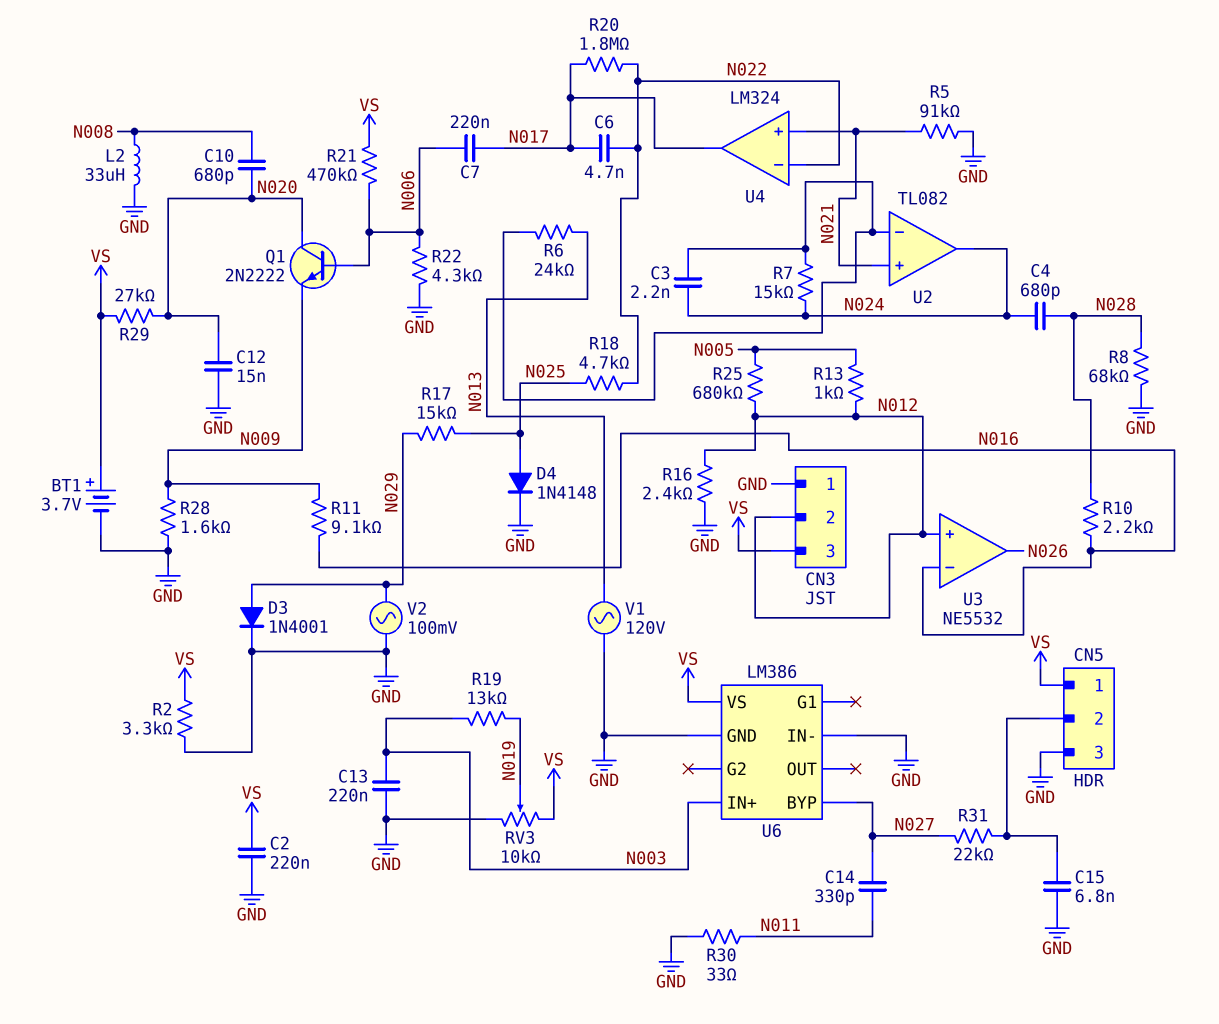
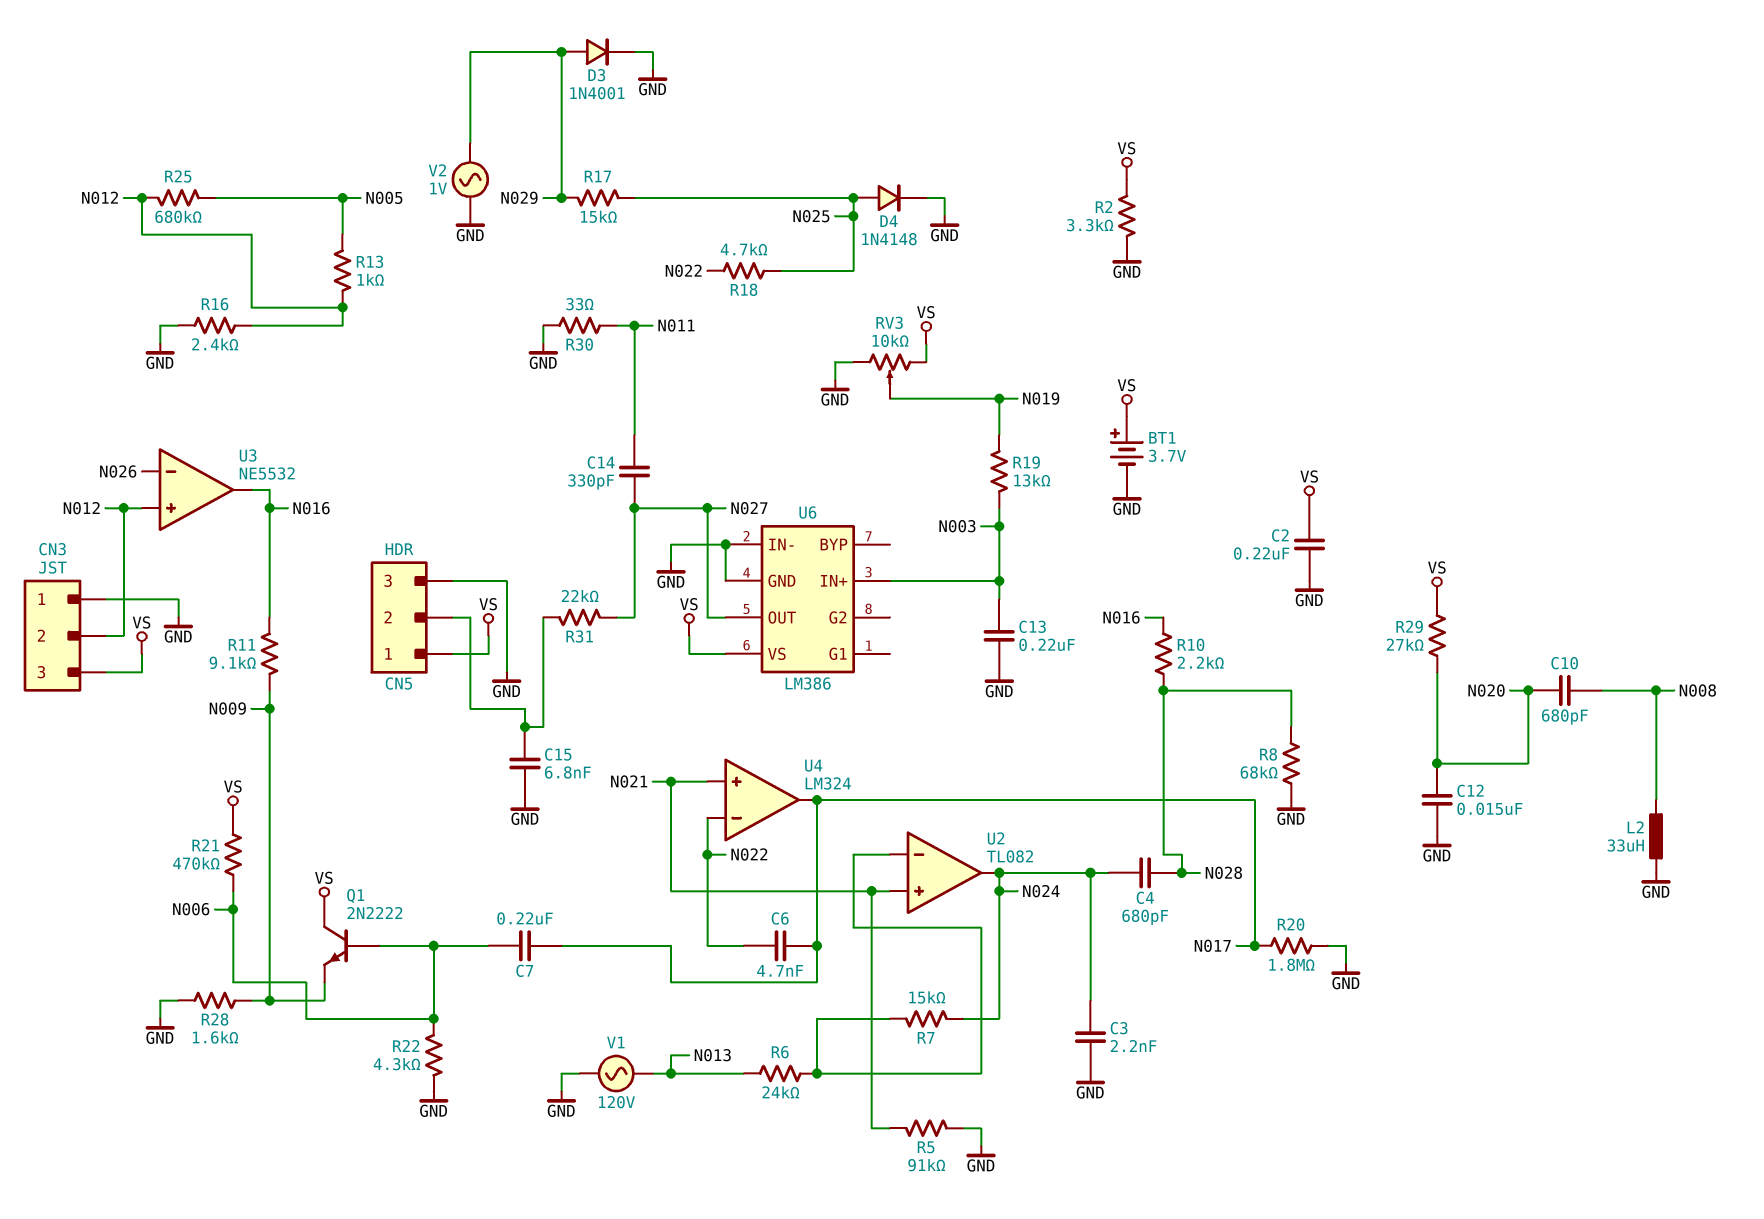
C3: 2.2nF (N024, U2/in-) -> 2.2nF (GND, N024)
Q1: NPN 2N2222 (B N006, C N020, E N009) -> NPN 2N2222 (B N006, C VS, E N009)
R20: 1.8M (N017, N022) -> 1.8M (GND, N017)
U3 pin in-: N016 -> N026
U3 pin out: N026 -> N016
U6 pin BYP: N027 -> none
U6 pin OUT: none -> N027
V2: AC 100mV (GND, N029) -> AC 1V (GND, N029)

